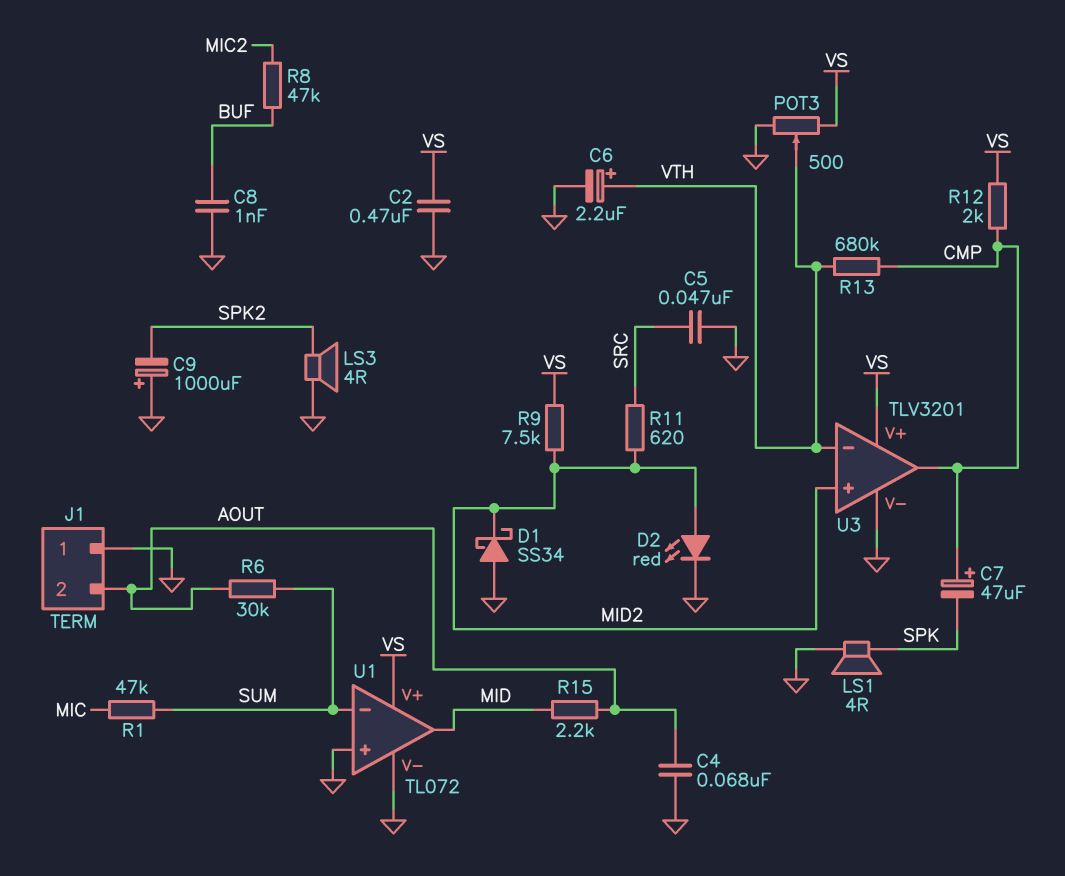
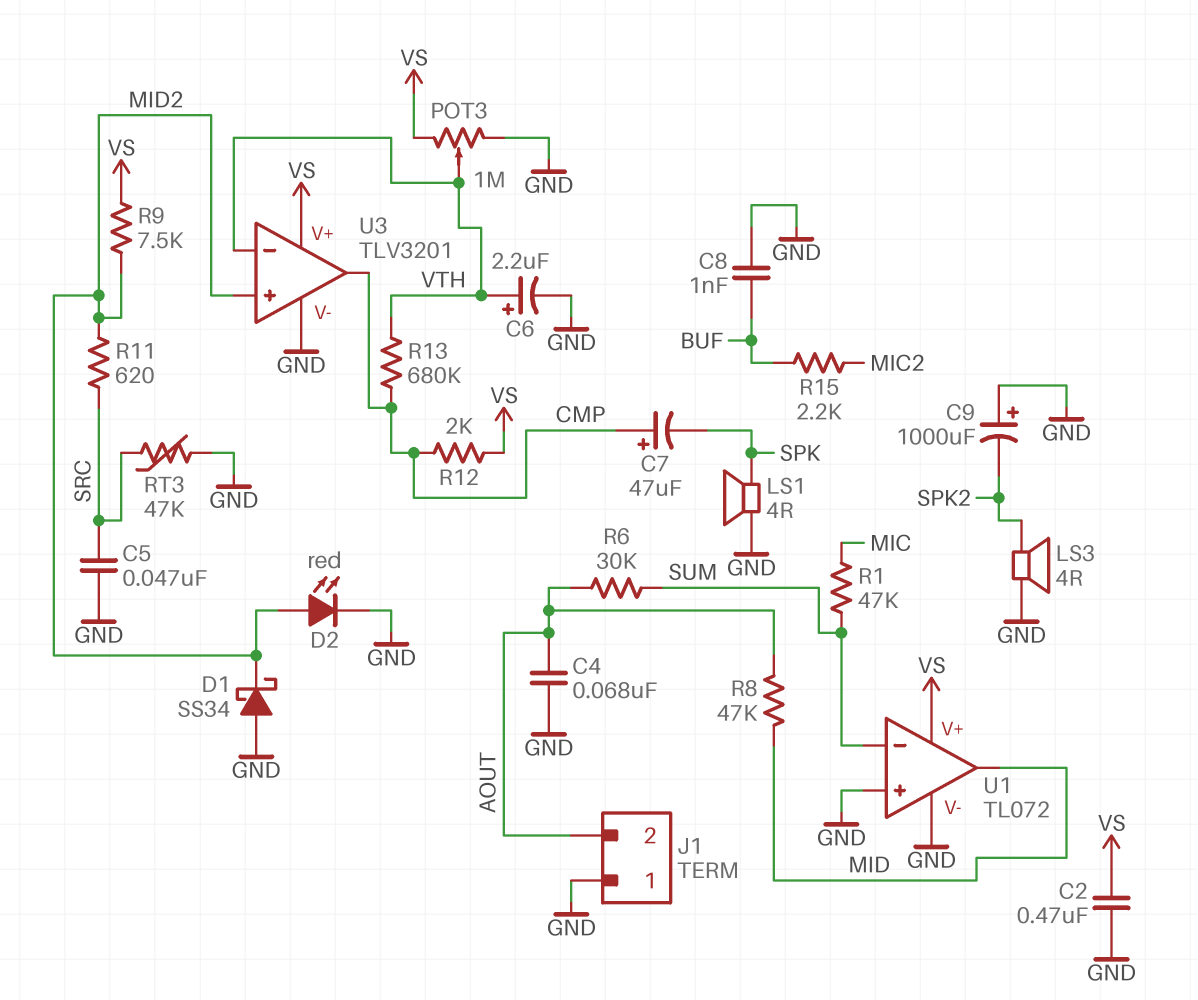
POT3: 500 (GND, VS, wiper VTH) -> 1M (GND, VS, wiper VTH)
R8: 47k (BUF, MIC2) -> 47k (AOUT, MID)
R15: 2.2k (AOUT, MID) -> 2.2k (BUF, MIC2)
RT3: none -> 47k (GND, SRC)

